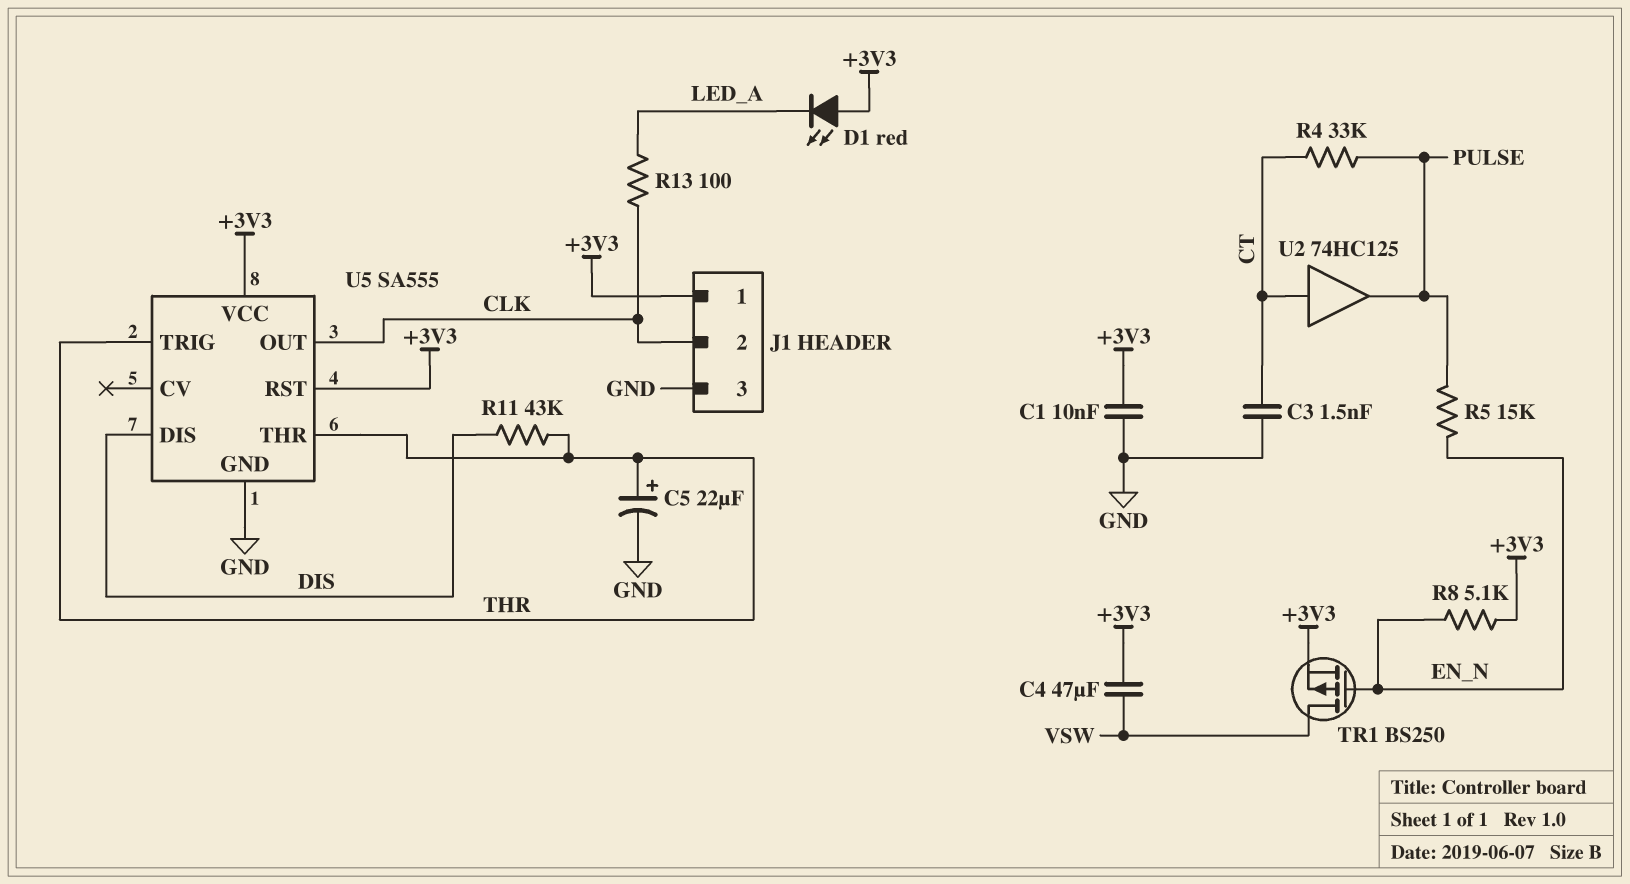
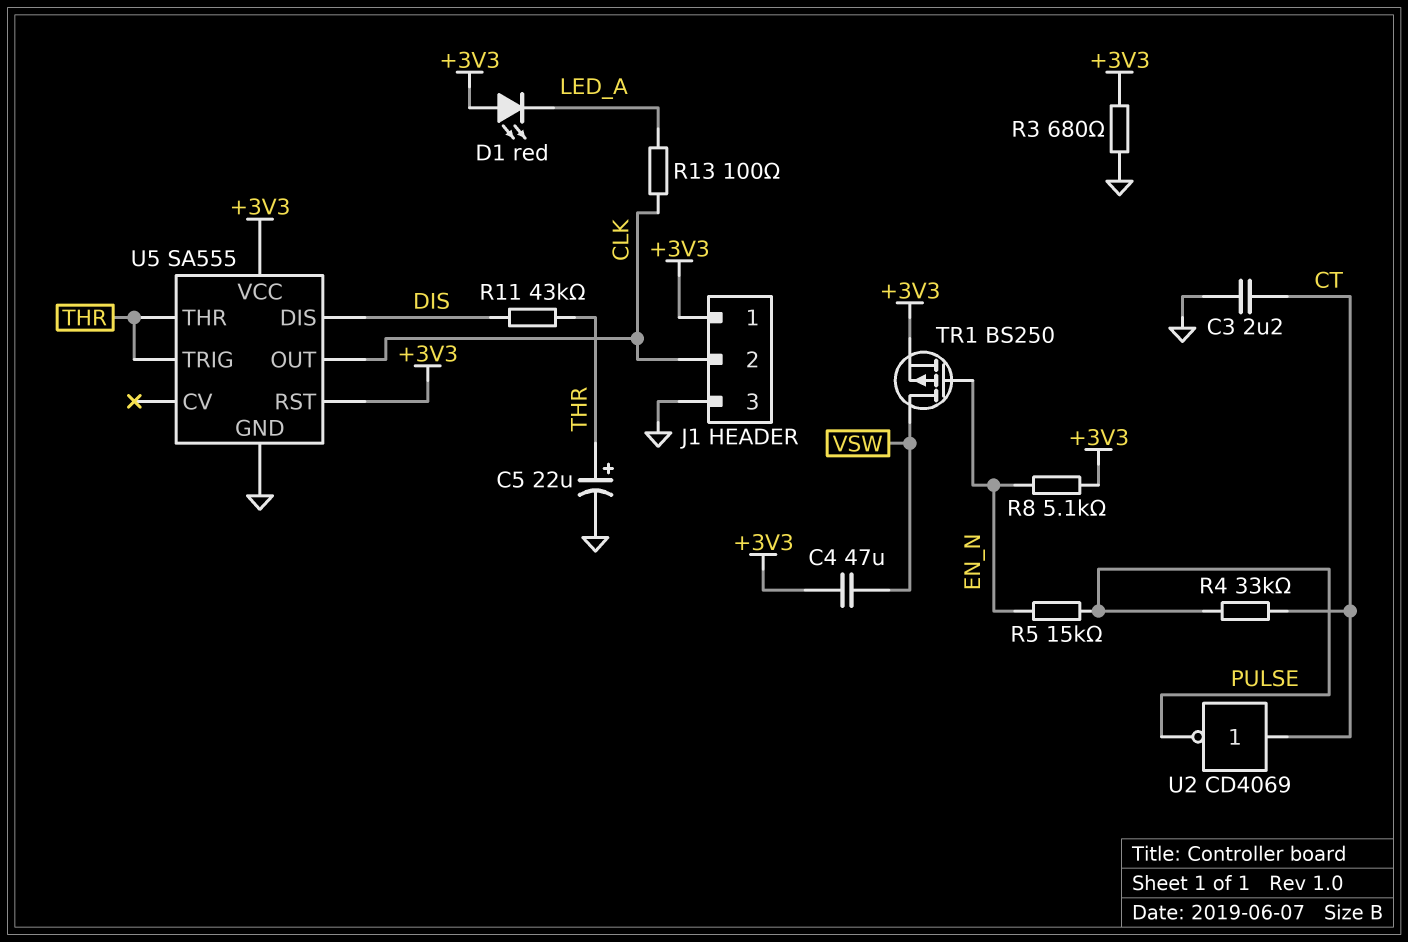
C1: 10nF (+3V3, GND) -> none
C3: 1.5nF (CT, GND) -> 2.2uF (CT, GND)
R3: none -> 680 (+3V3, GND)
U2: buffer 74HC125 (in CT, out PULSE) -> NOT CD4069 (in CT, out PULSE)

